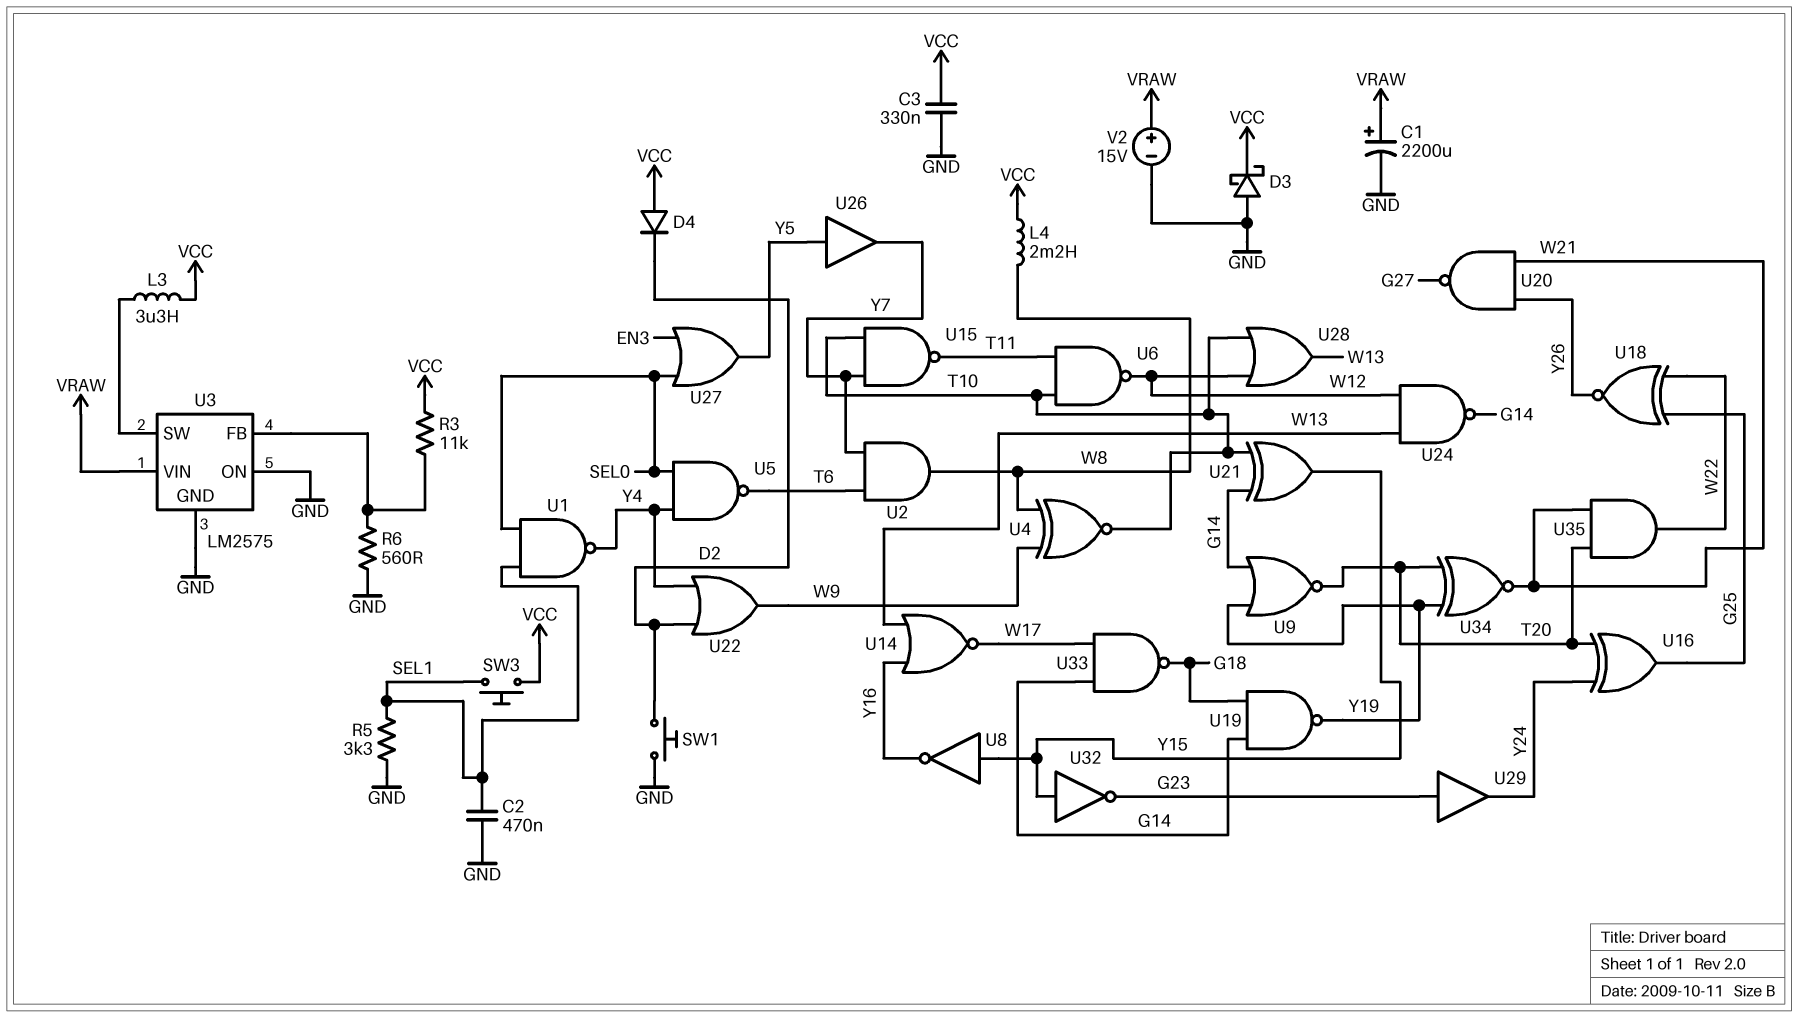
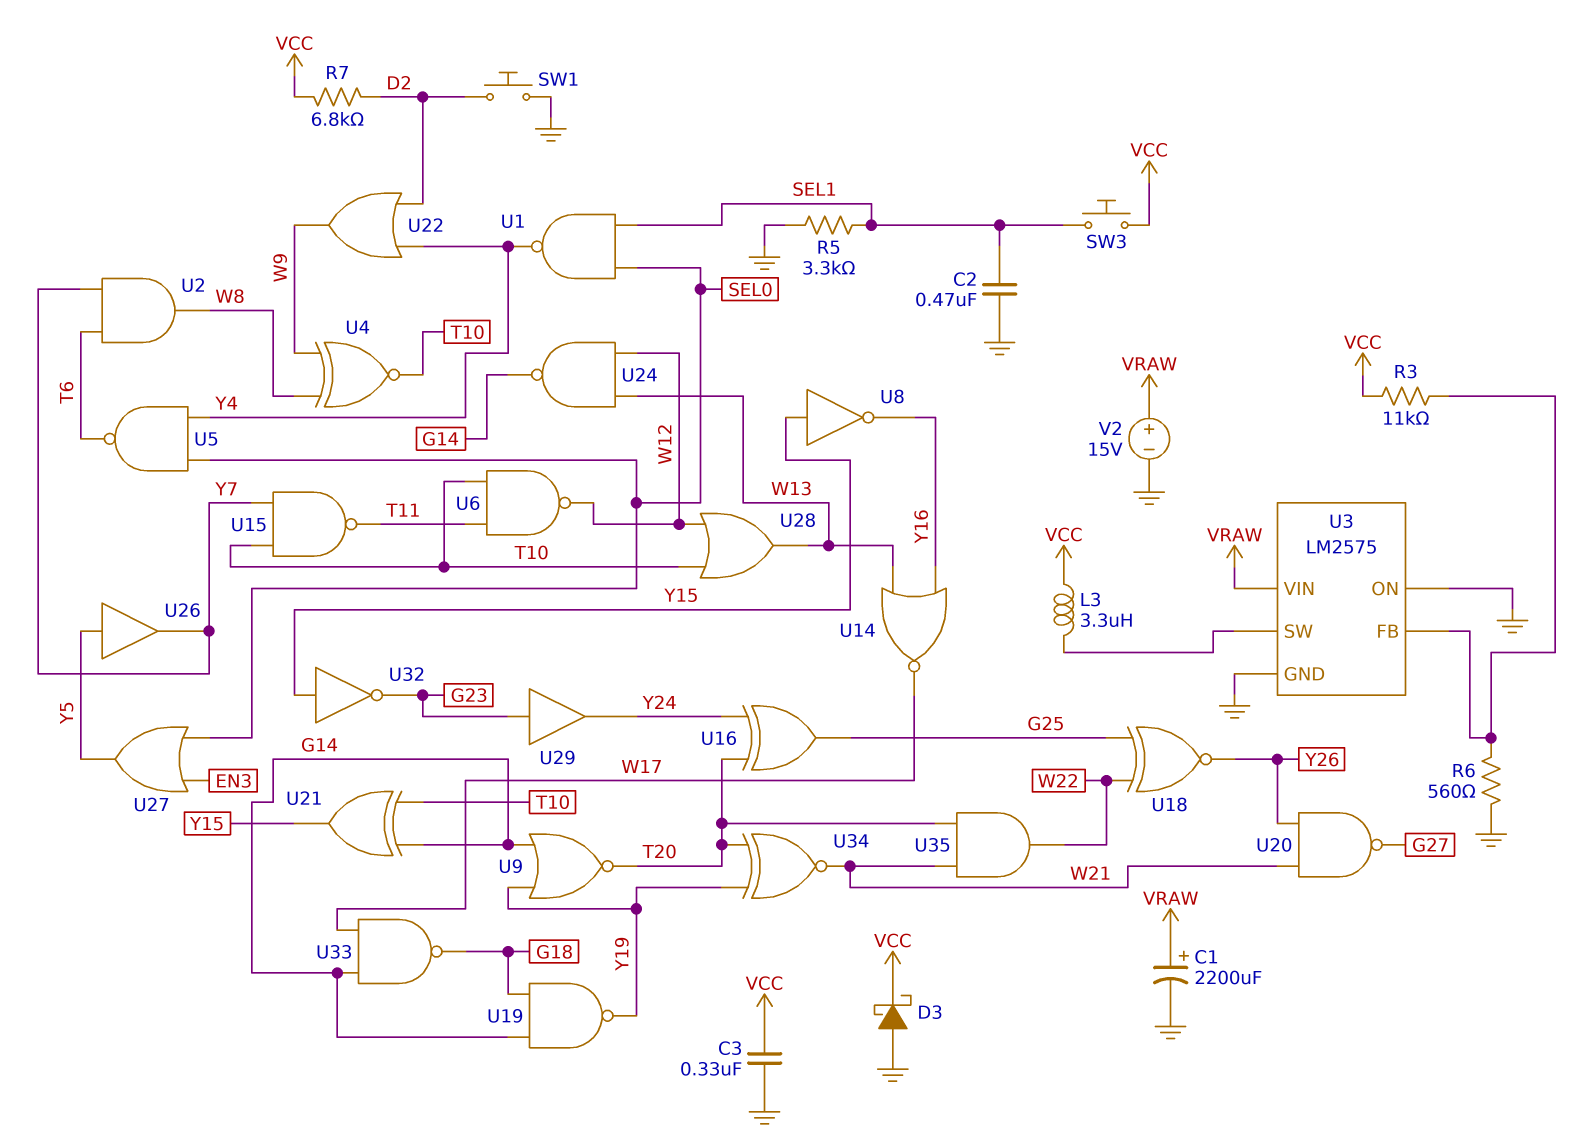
D4: diode (A VCC, K D2) -> none
L4: 2.2mH (VCC, W8) -> none
R7: none -> 6.8k (D2, VCC)

